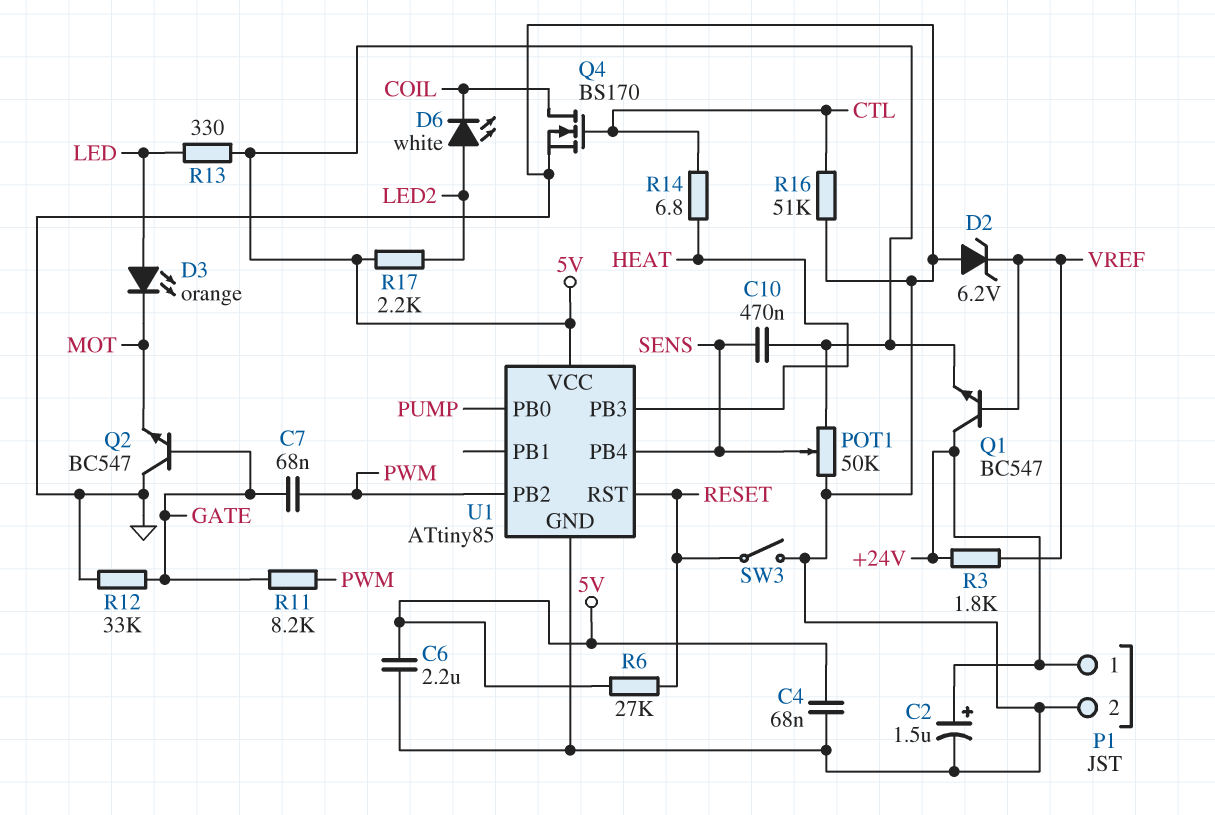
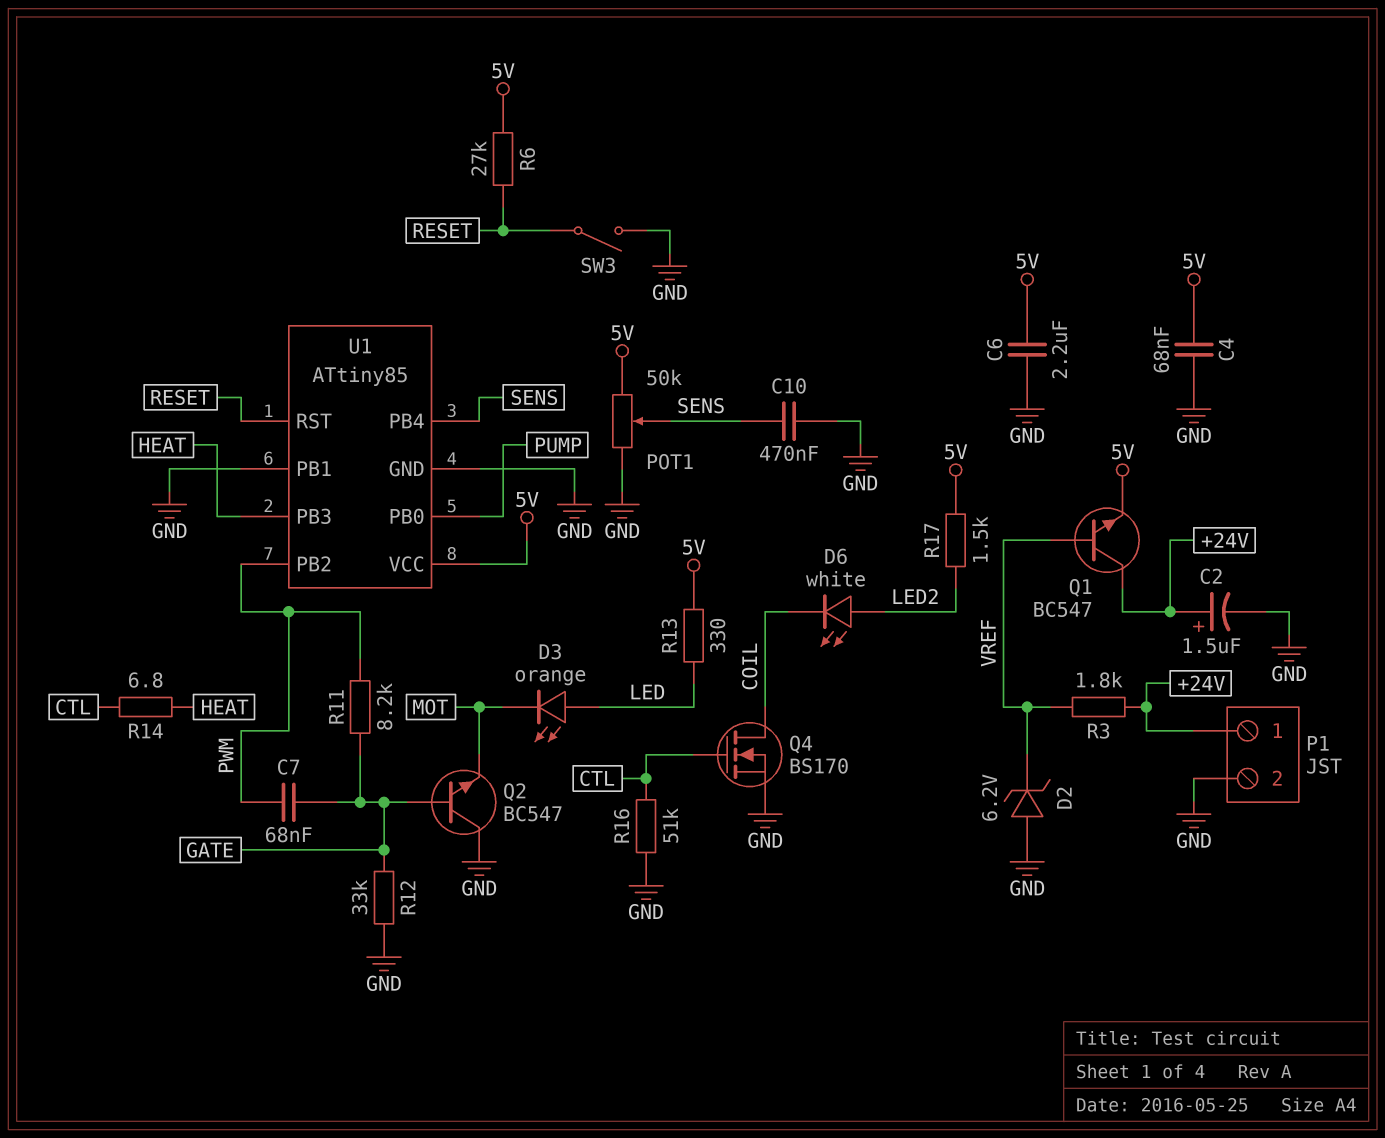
C10: 470nF (5V, SENS) -> 470nF (GND, SENS)
R17: 2.2k (5V, LED2) -> 1.5k (5V, LED2)
U1 pin PB1: none -> GND

